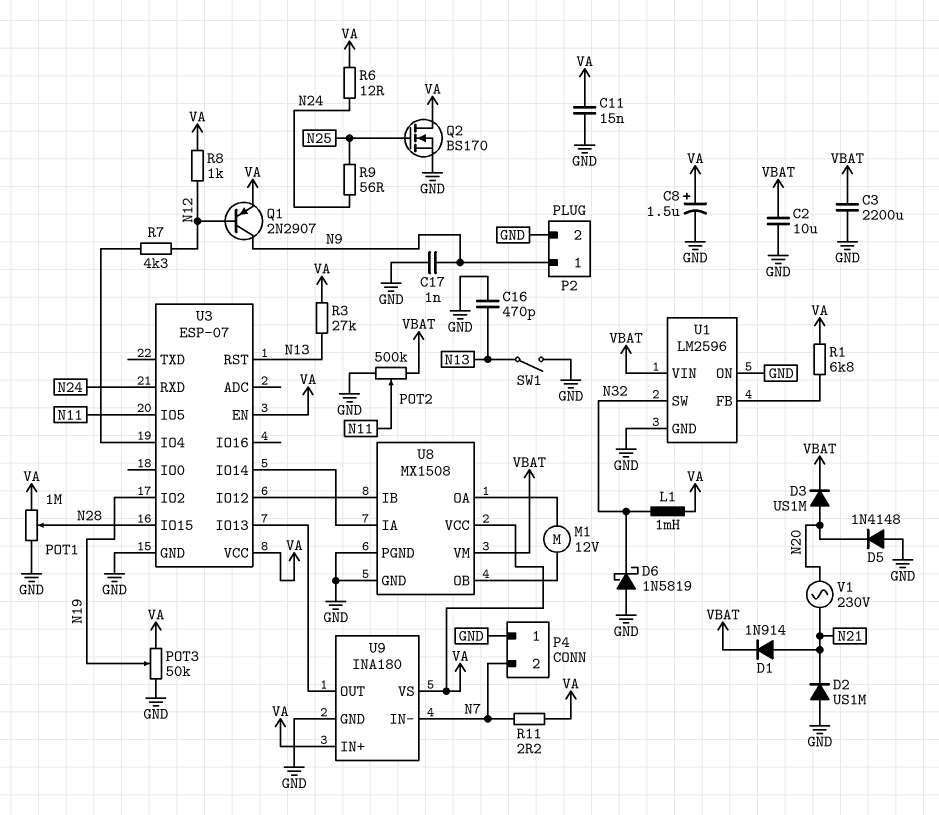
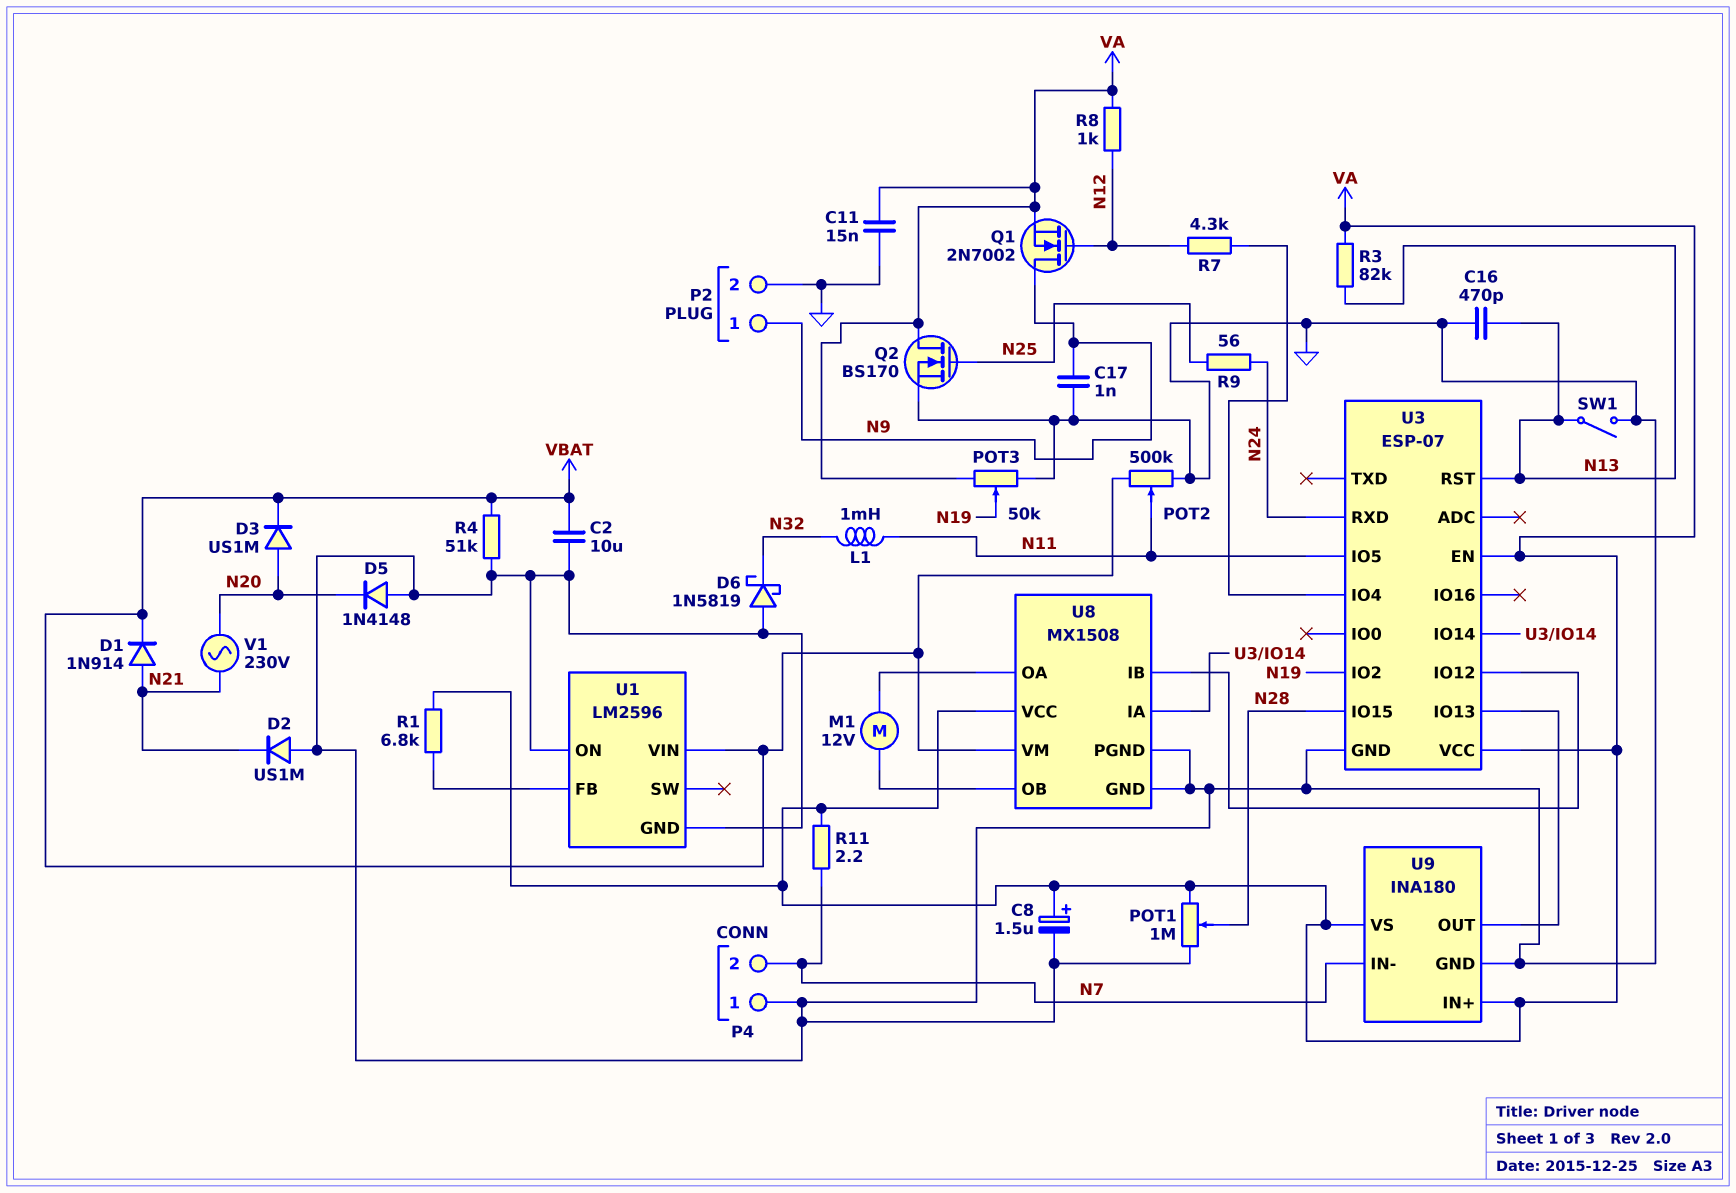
C3: 2200uF (GND, VBAT) -> none
L1: 1mH (N32, VA) -> 1mH (N11, N32)
Q1: PNP 2N2907 (B N12, C N9, E VA) -> NMOS 2N7002 (G N12, D N9, S VA)
R3: 27k (N13, VA) -> 82k (N13, VA)
R4: none -> 51k (GND, VBAT)
R6: 12 (N24, VA) -> none
U1 pin SW: N32 -> none

